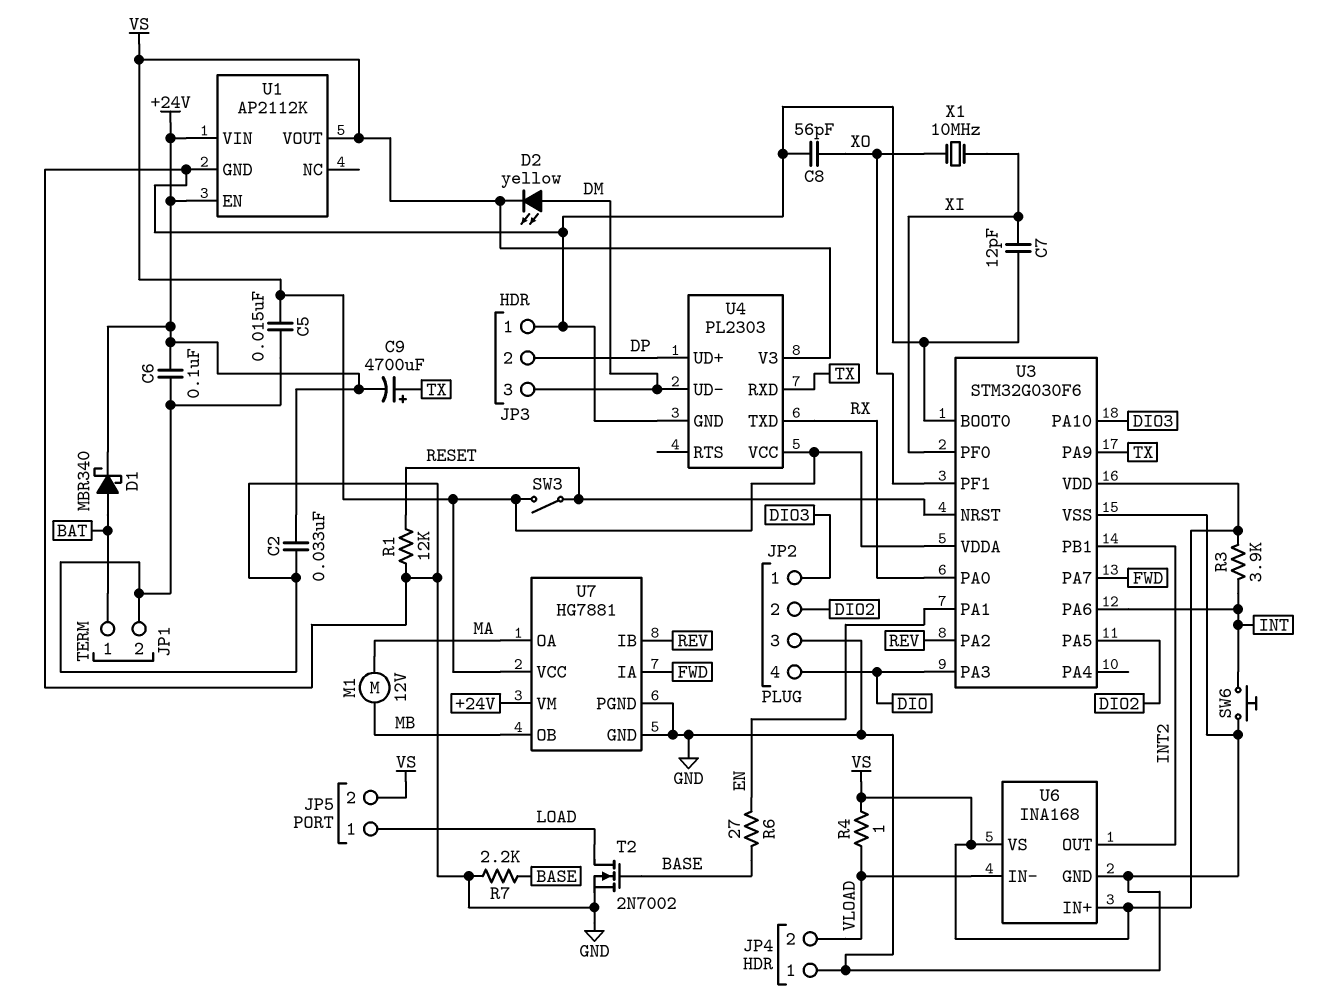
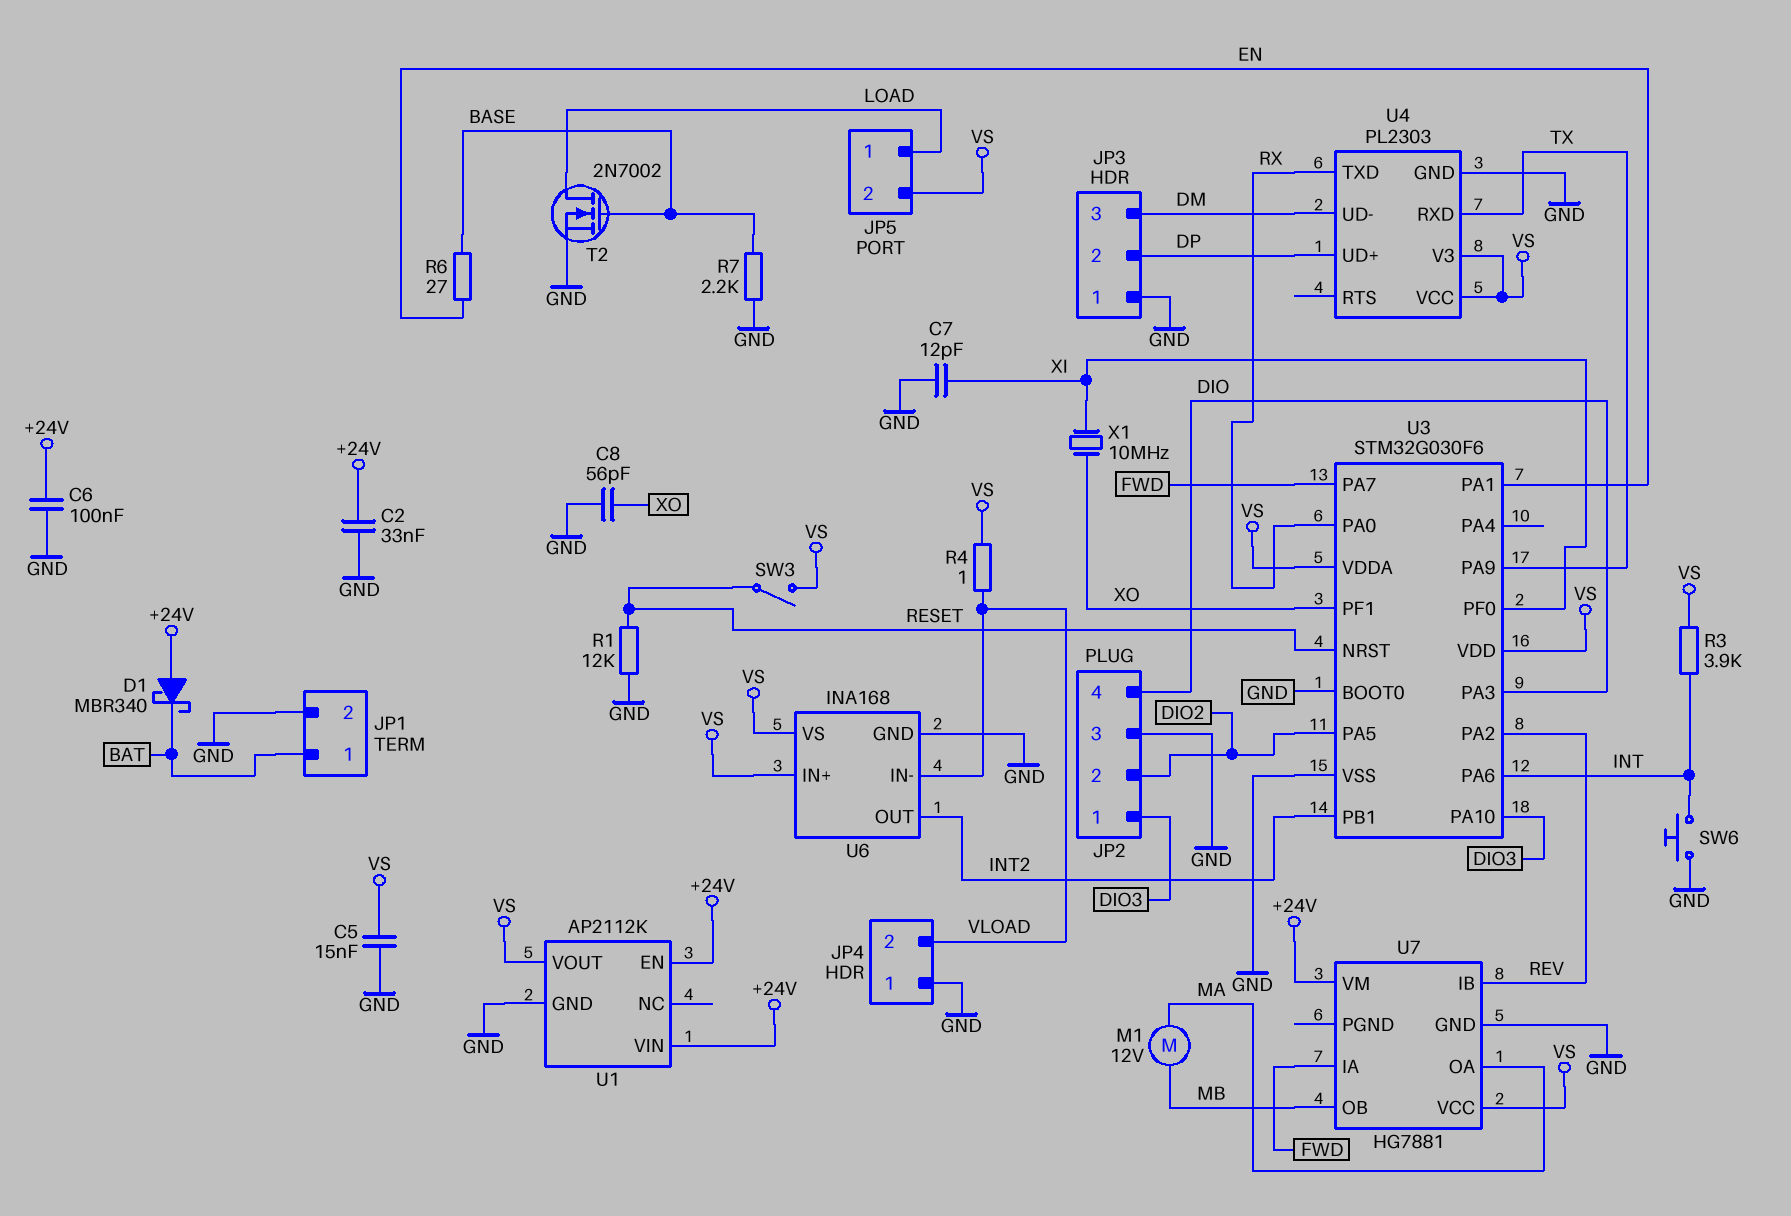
C9: 4700uF (plus TX, minus +24V) -> none
D1: schottky MBR340 (A BAT, K +24V) -> schottky MBR340 (A +24V, K BAT)
D2: LED yellow (A DM, K VS) -> none
U7 pin PGND: GND -> none

